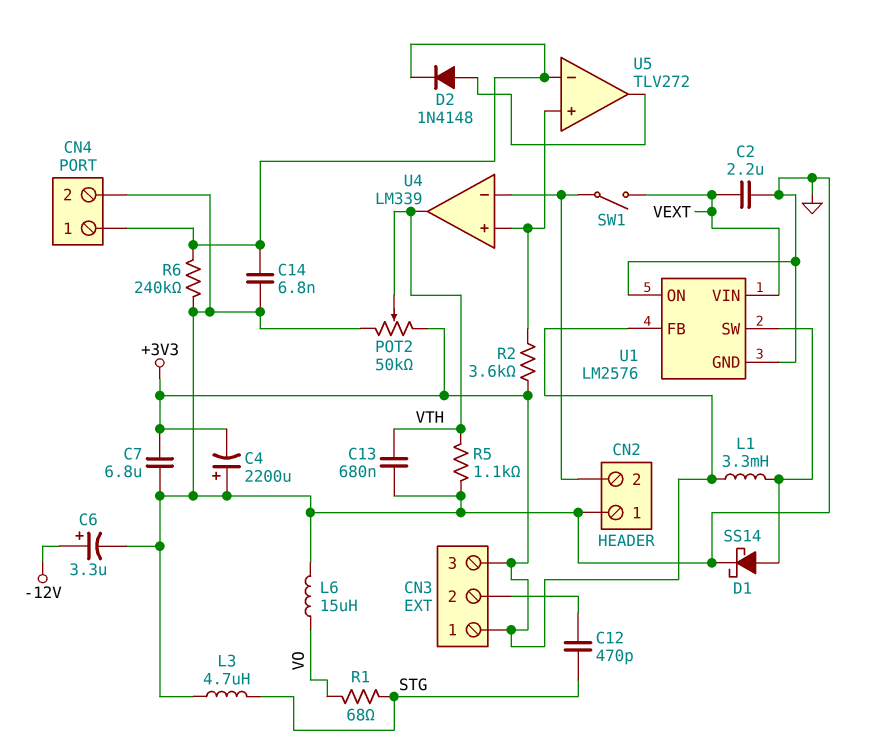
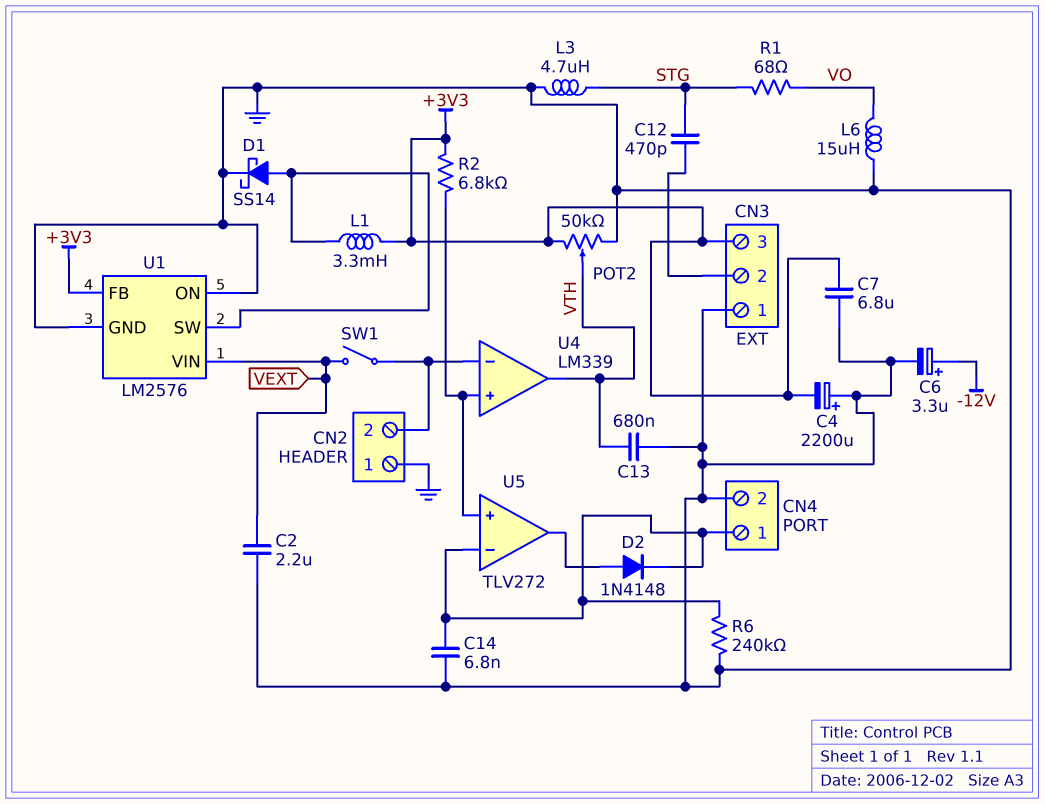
CN3 pin 1: +3V3 -> GND
R2: 3.6k (+3V3, U4/in+) -> 6.8k (+3V3, U4/in+)
R5: 1.1k (GND, VTH) -> none

